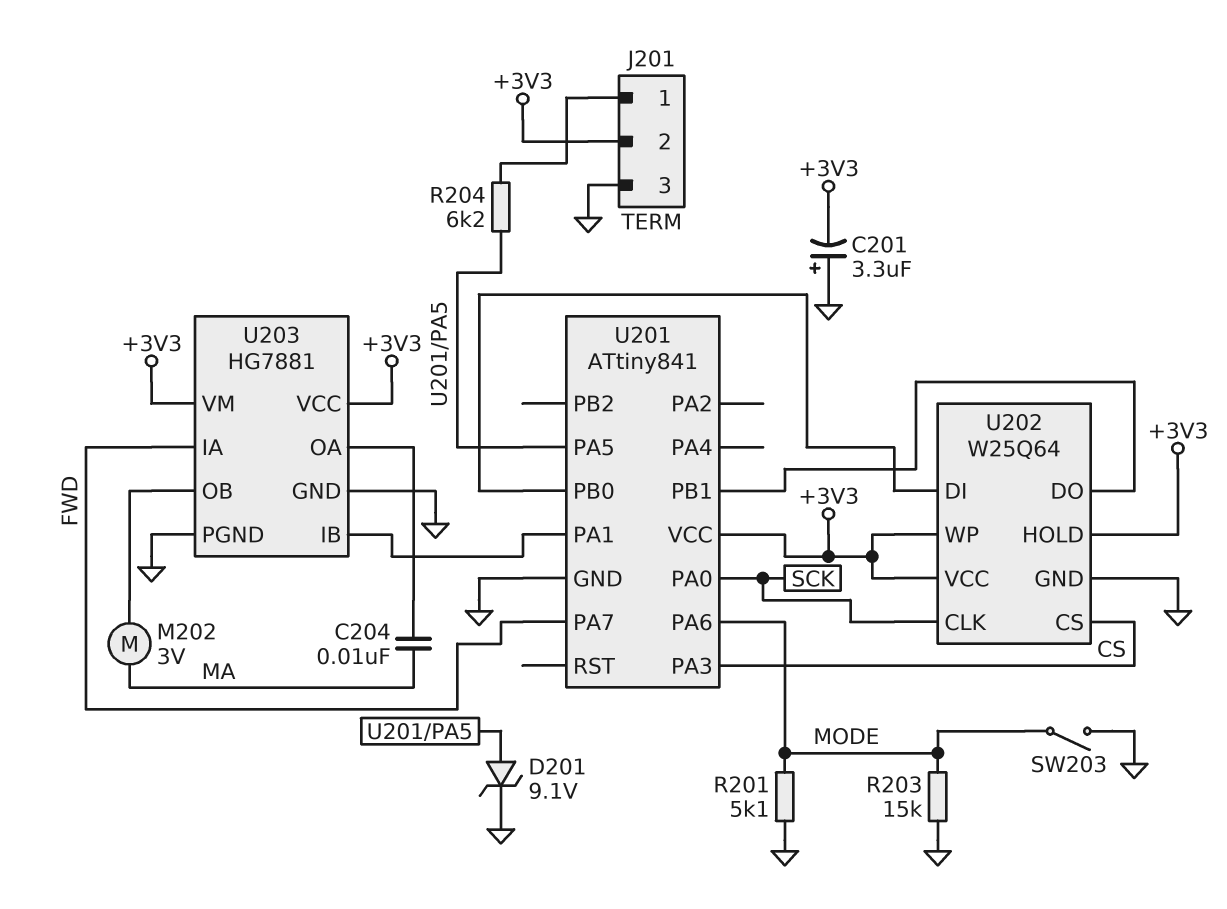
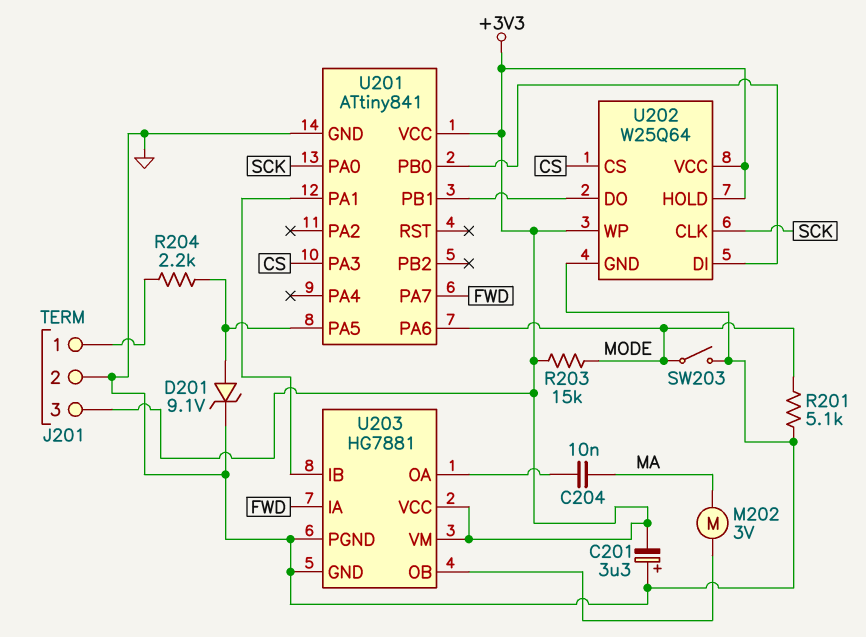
J201 pin 2: +3V3 -> GND
J201 pin 3: GND -> +3V3
R203: 15k (GND, MODE) -> 15k (+3V3, MODE)
R204: 6.2k (J201/1, U201/PA5) -> 2.2k (J201/1, U201/PA5)

